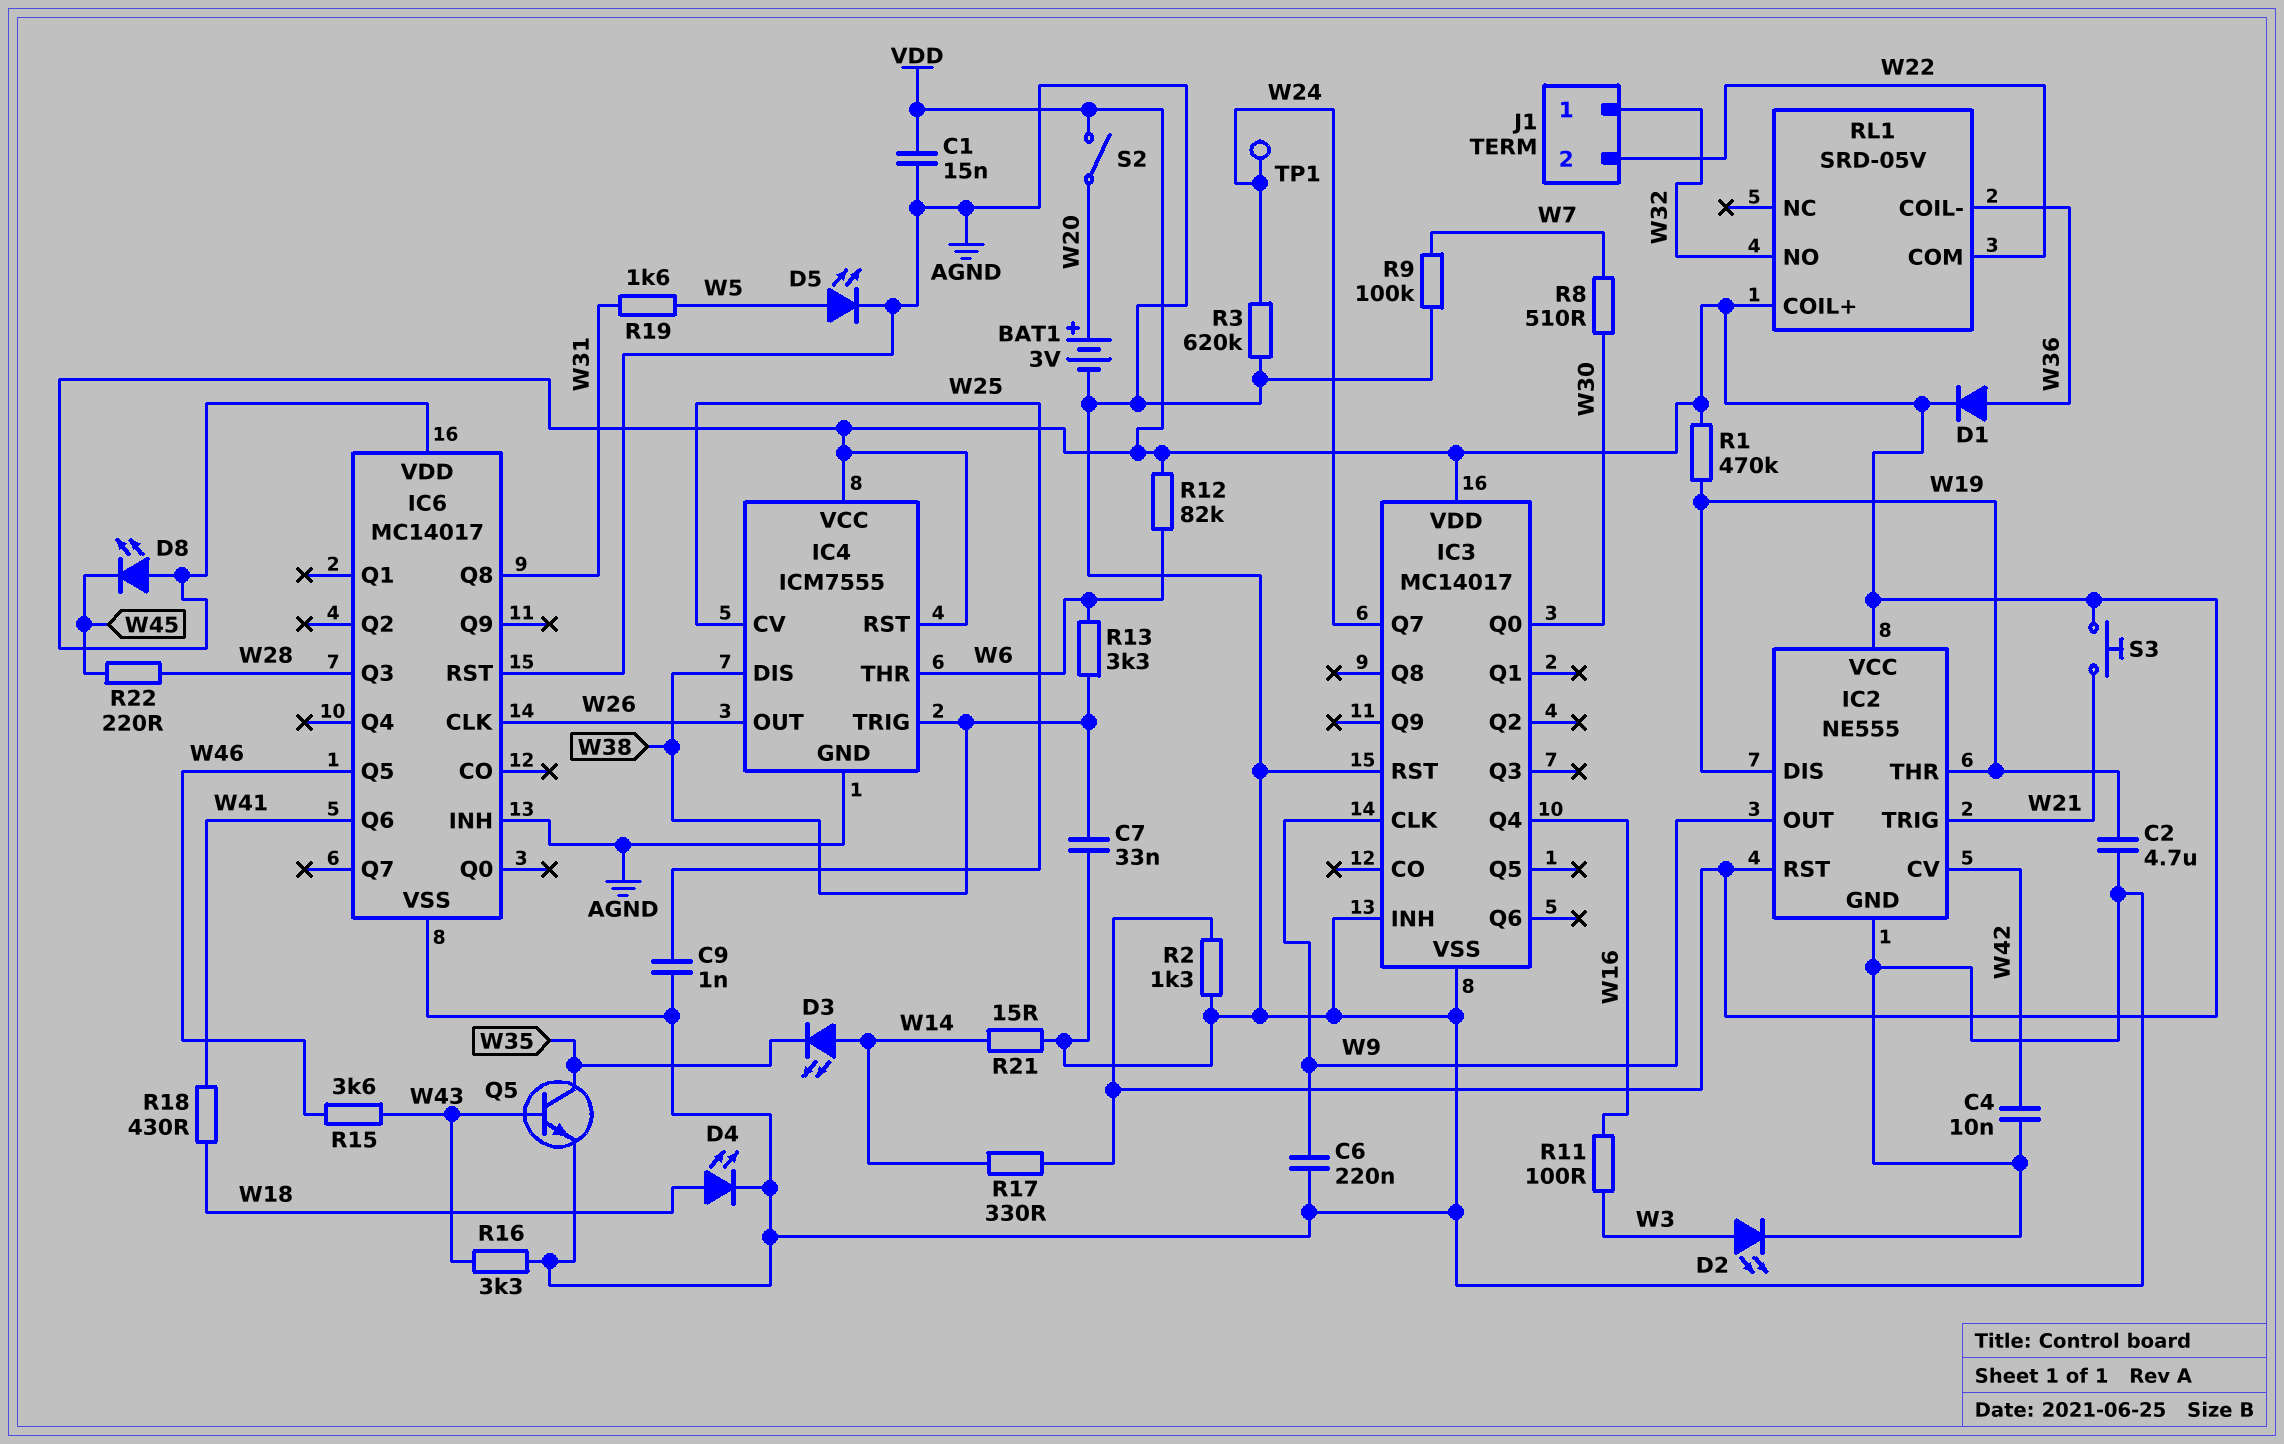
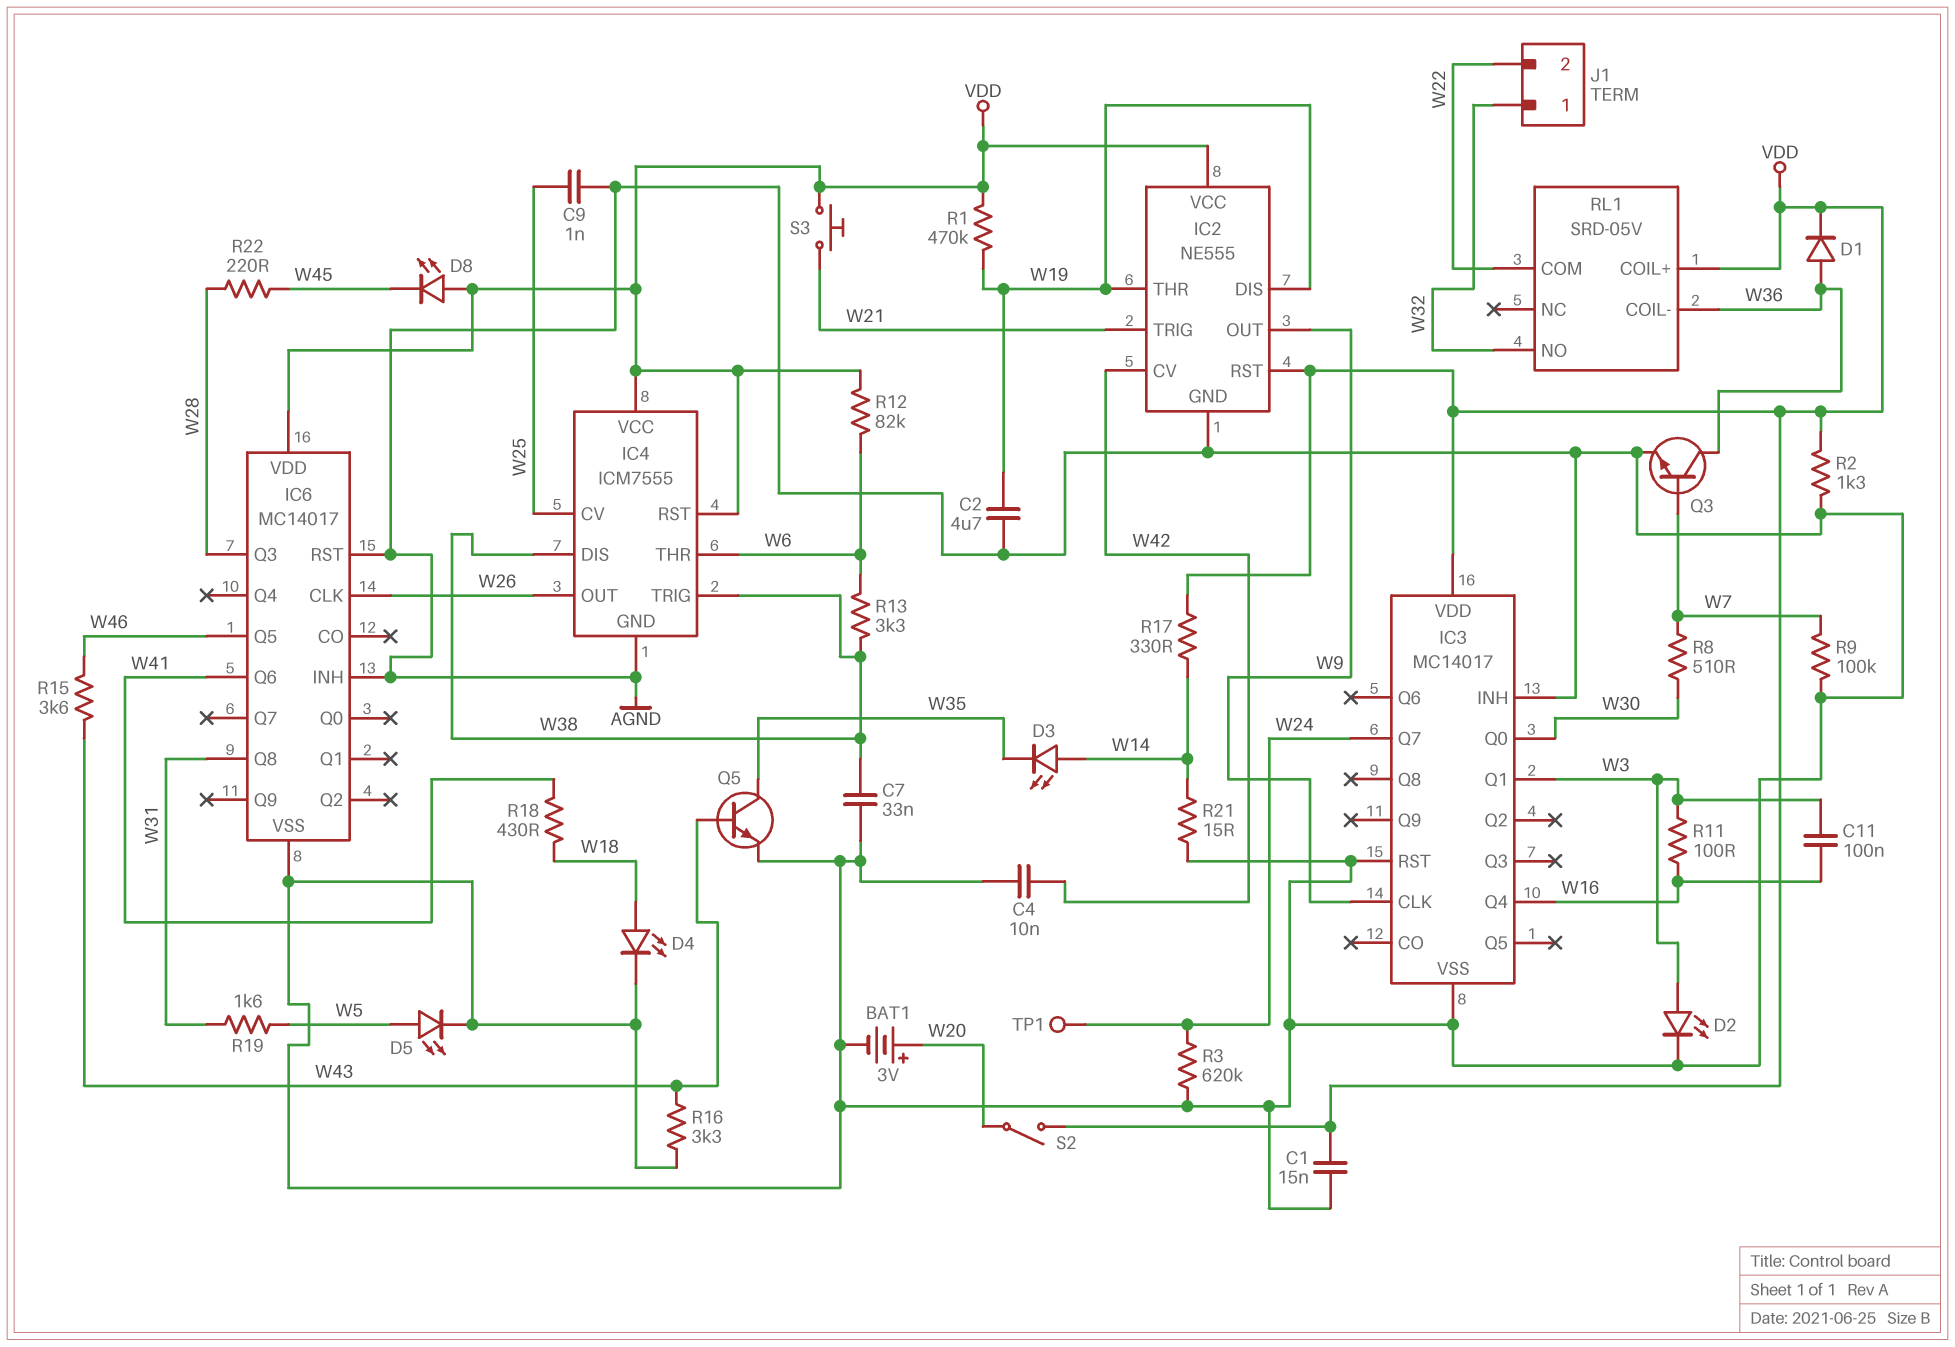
C6: 220nF (AGND, W9) -> none
C11: none -> 100nF (W3, W16)
IC3 pin Q1: none -> W3
Q3: none -> NPN (B W7, C W36, E AGND)

